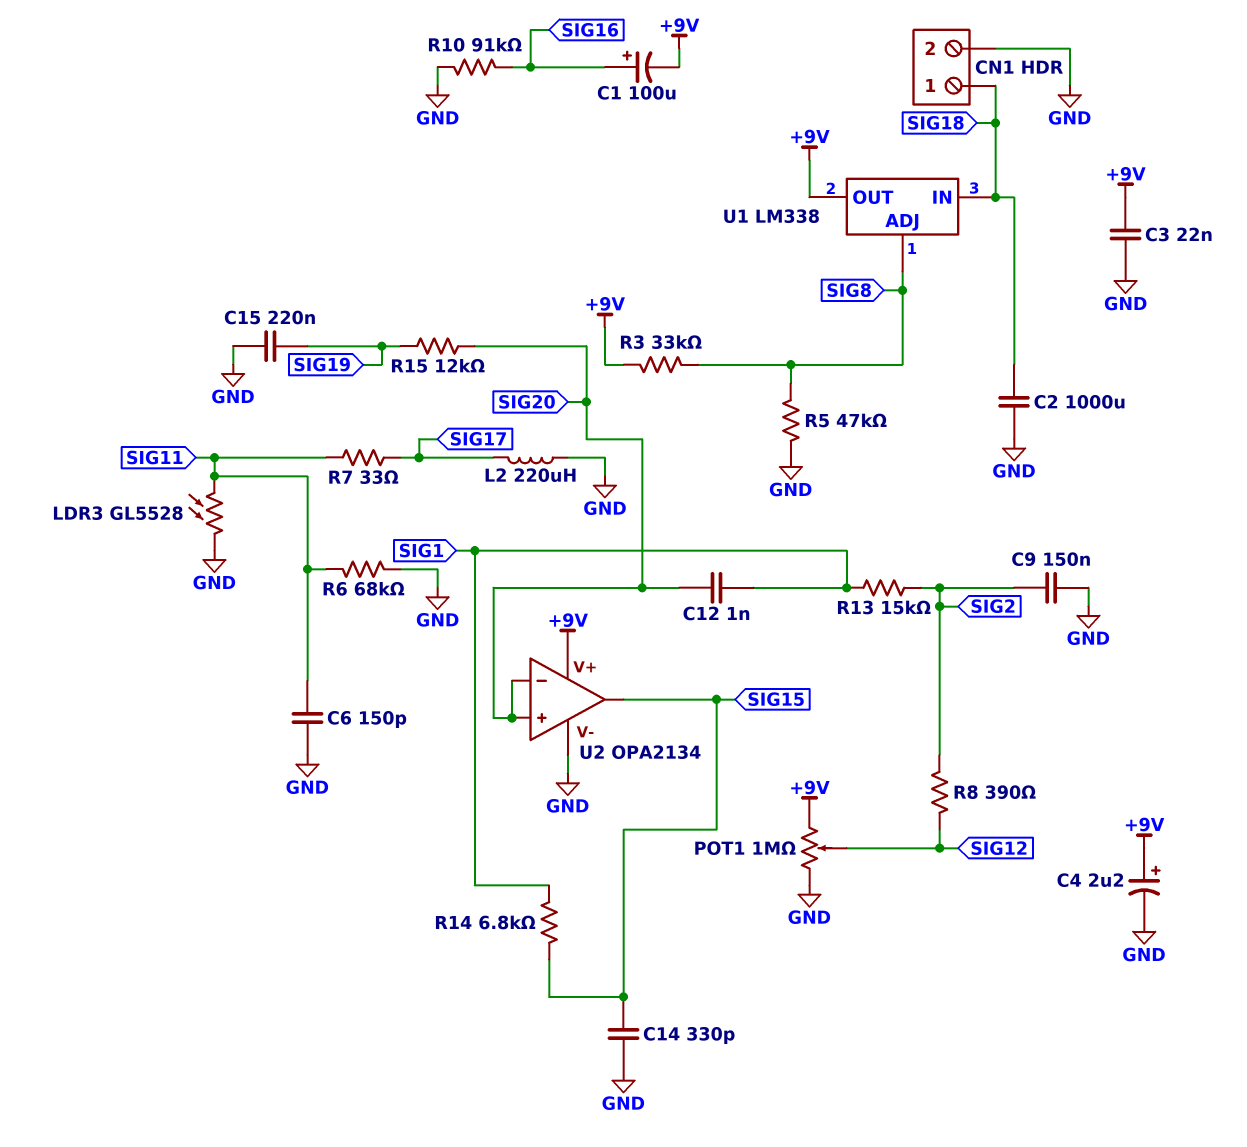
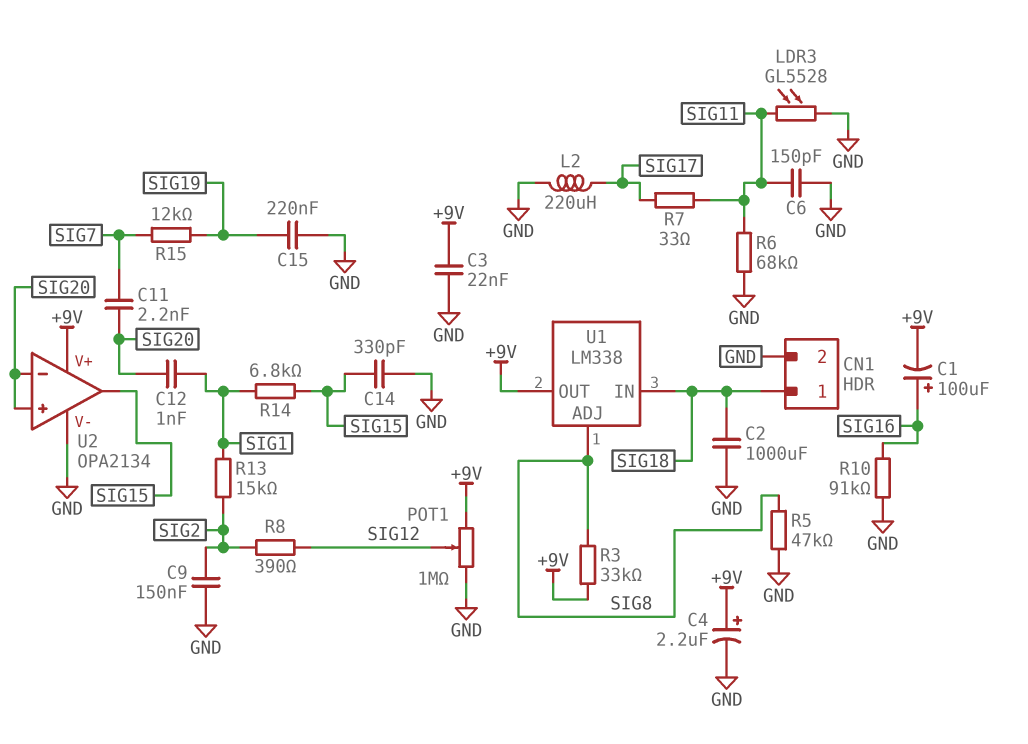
C11: none -> 2.2nF (SIG7, SIG20)
R15: 12k (SIG19, SIG20) -> 12k (SIG7, SIG19)

